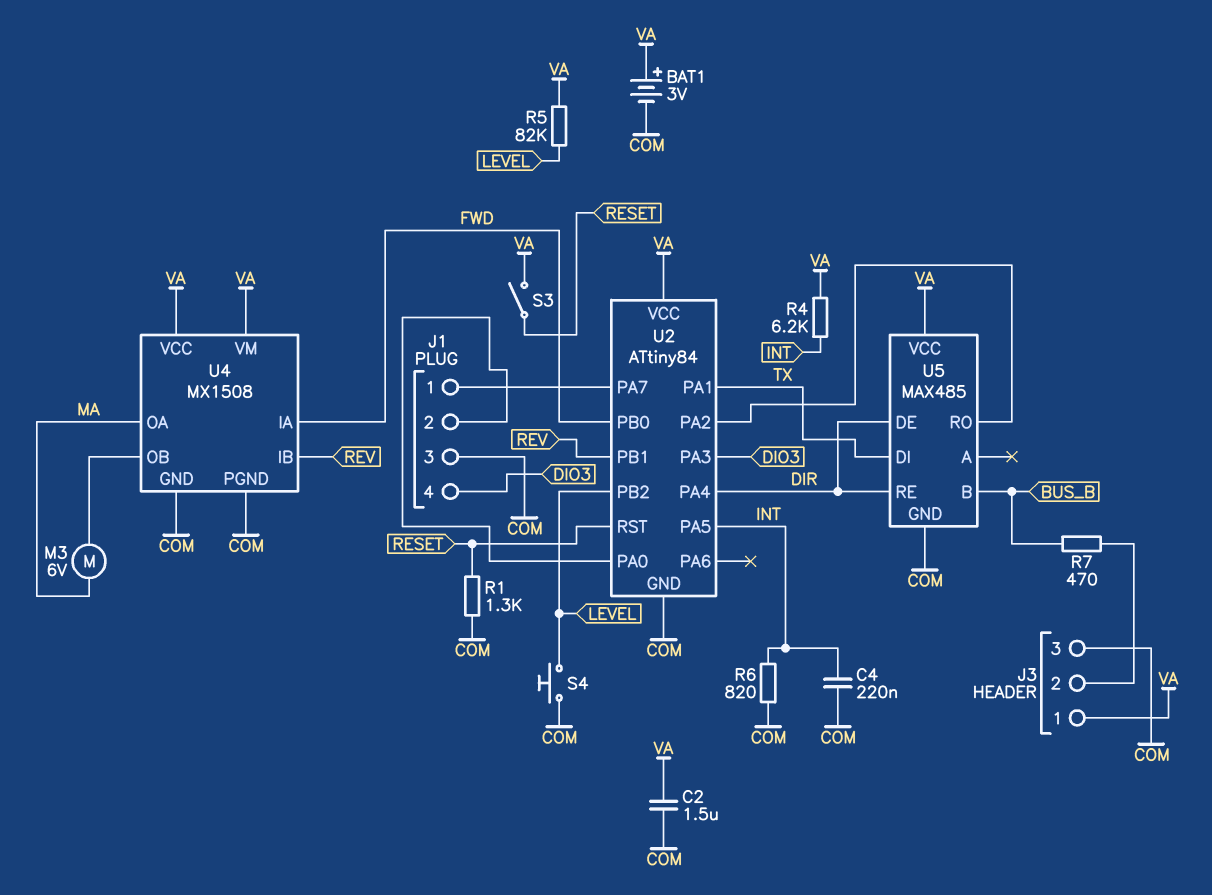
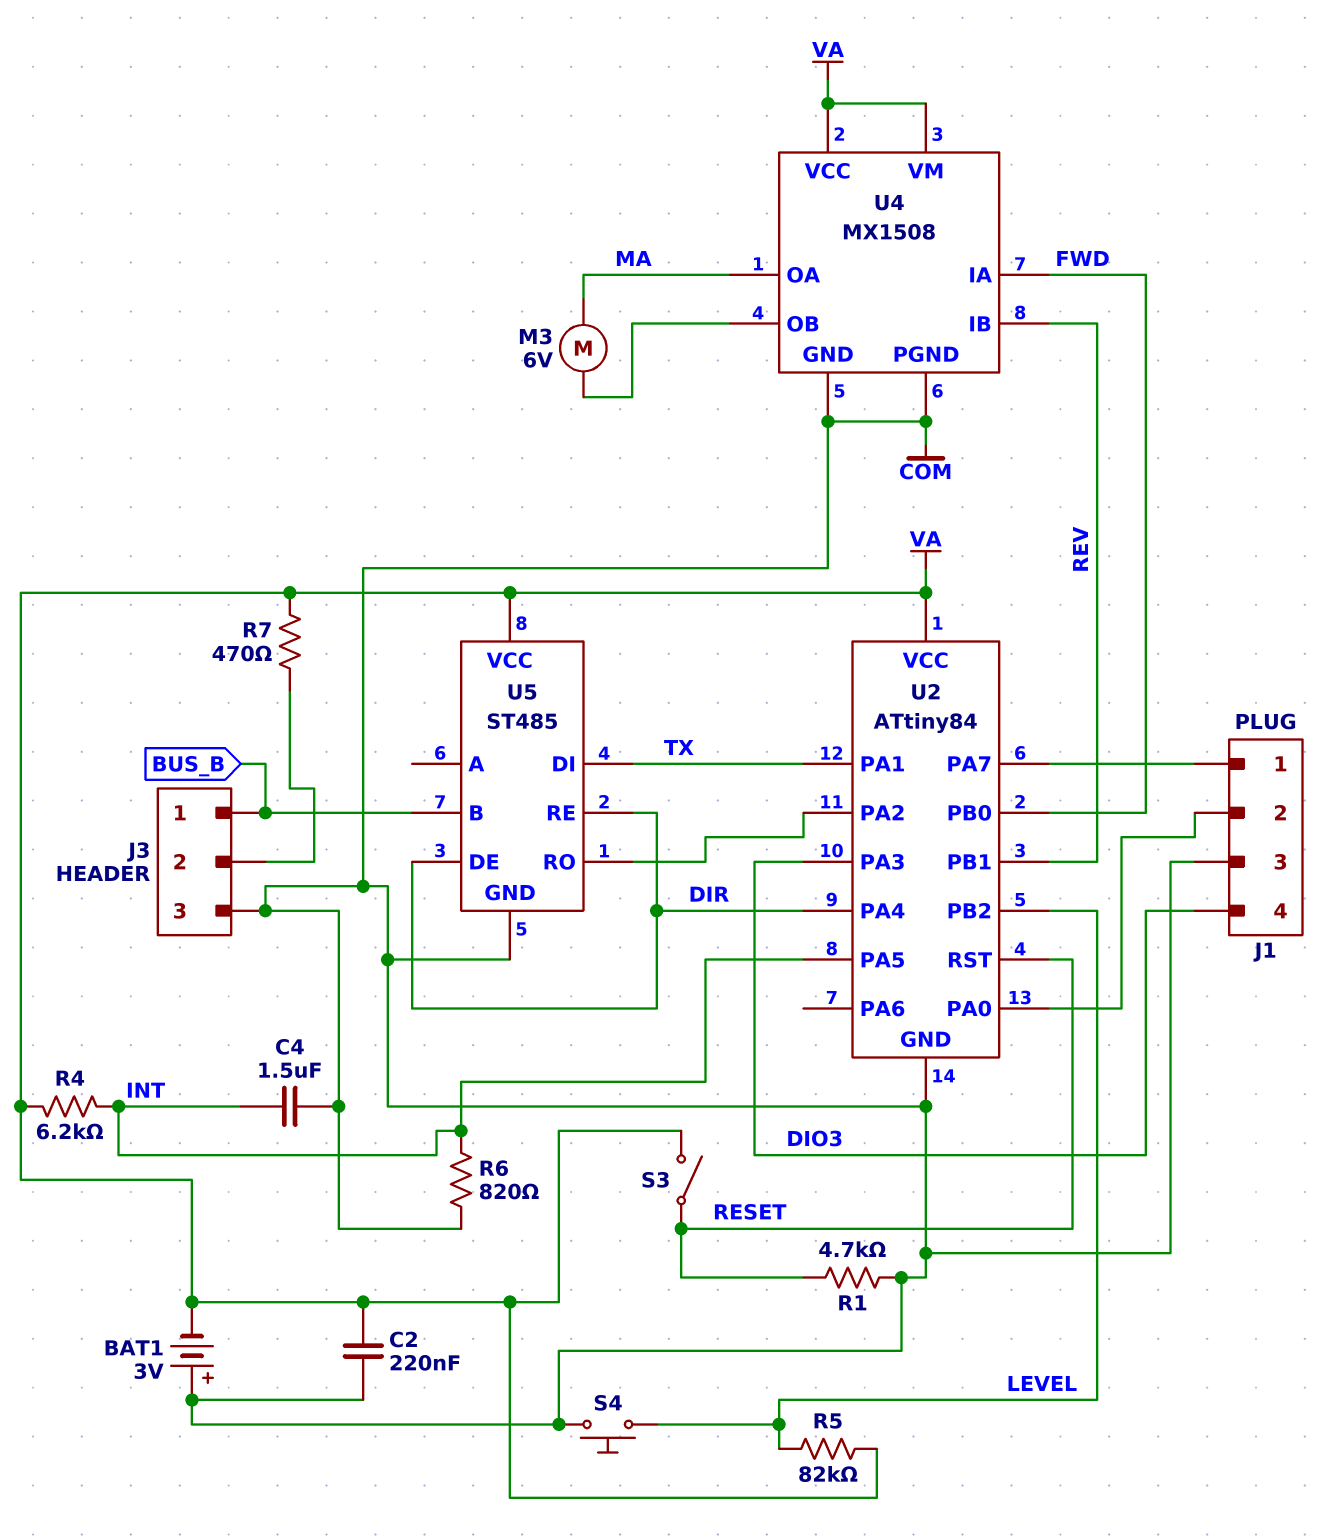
BAT1: 3V (plus VA, minus COM) -> 3V (plus COM, minus VA)
C2: 1.5uF (COM, VA) -> 220nF (COM, VA)
C4: 220nF (COM, INT) -> 1.5uF (COM, INT)
J3 pin 1: VA -> BUS_B
R1: 1.3k (COM, RESET) -> 4.7k (COM, RESET)
R7: 470 (BUS_B, J3/2) -> 470 (J3/2, VA)
U5: MAX485 -> ST485

